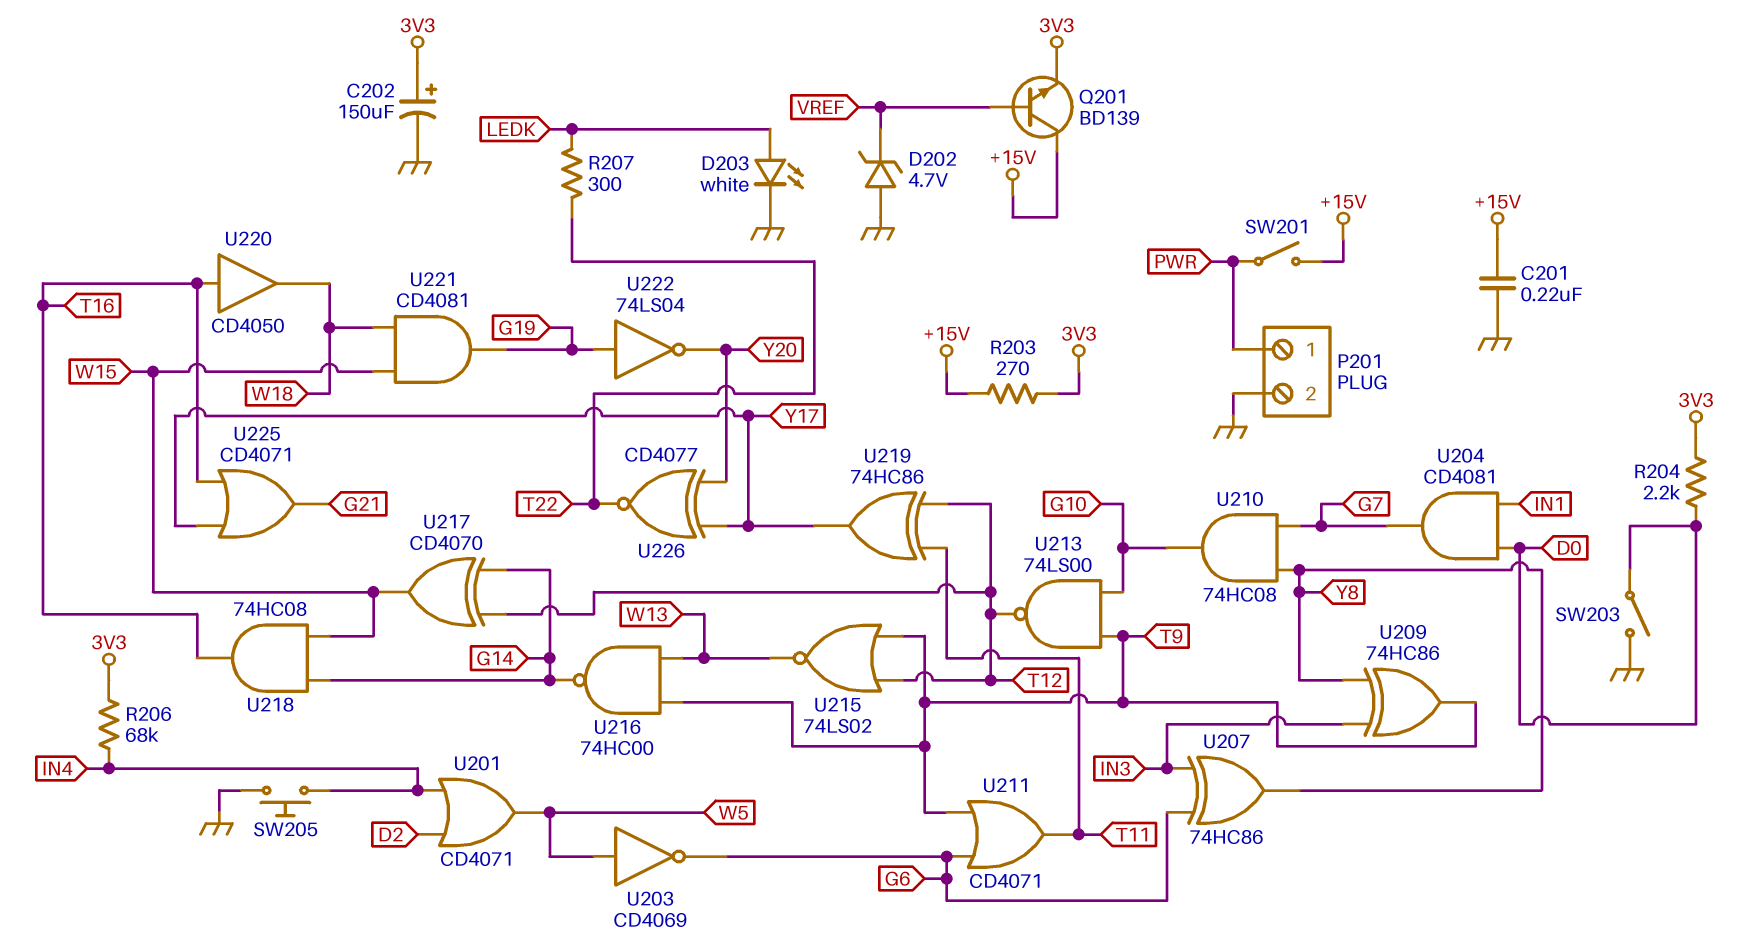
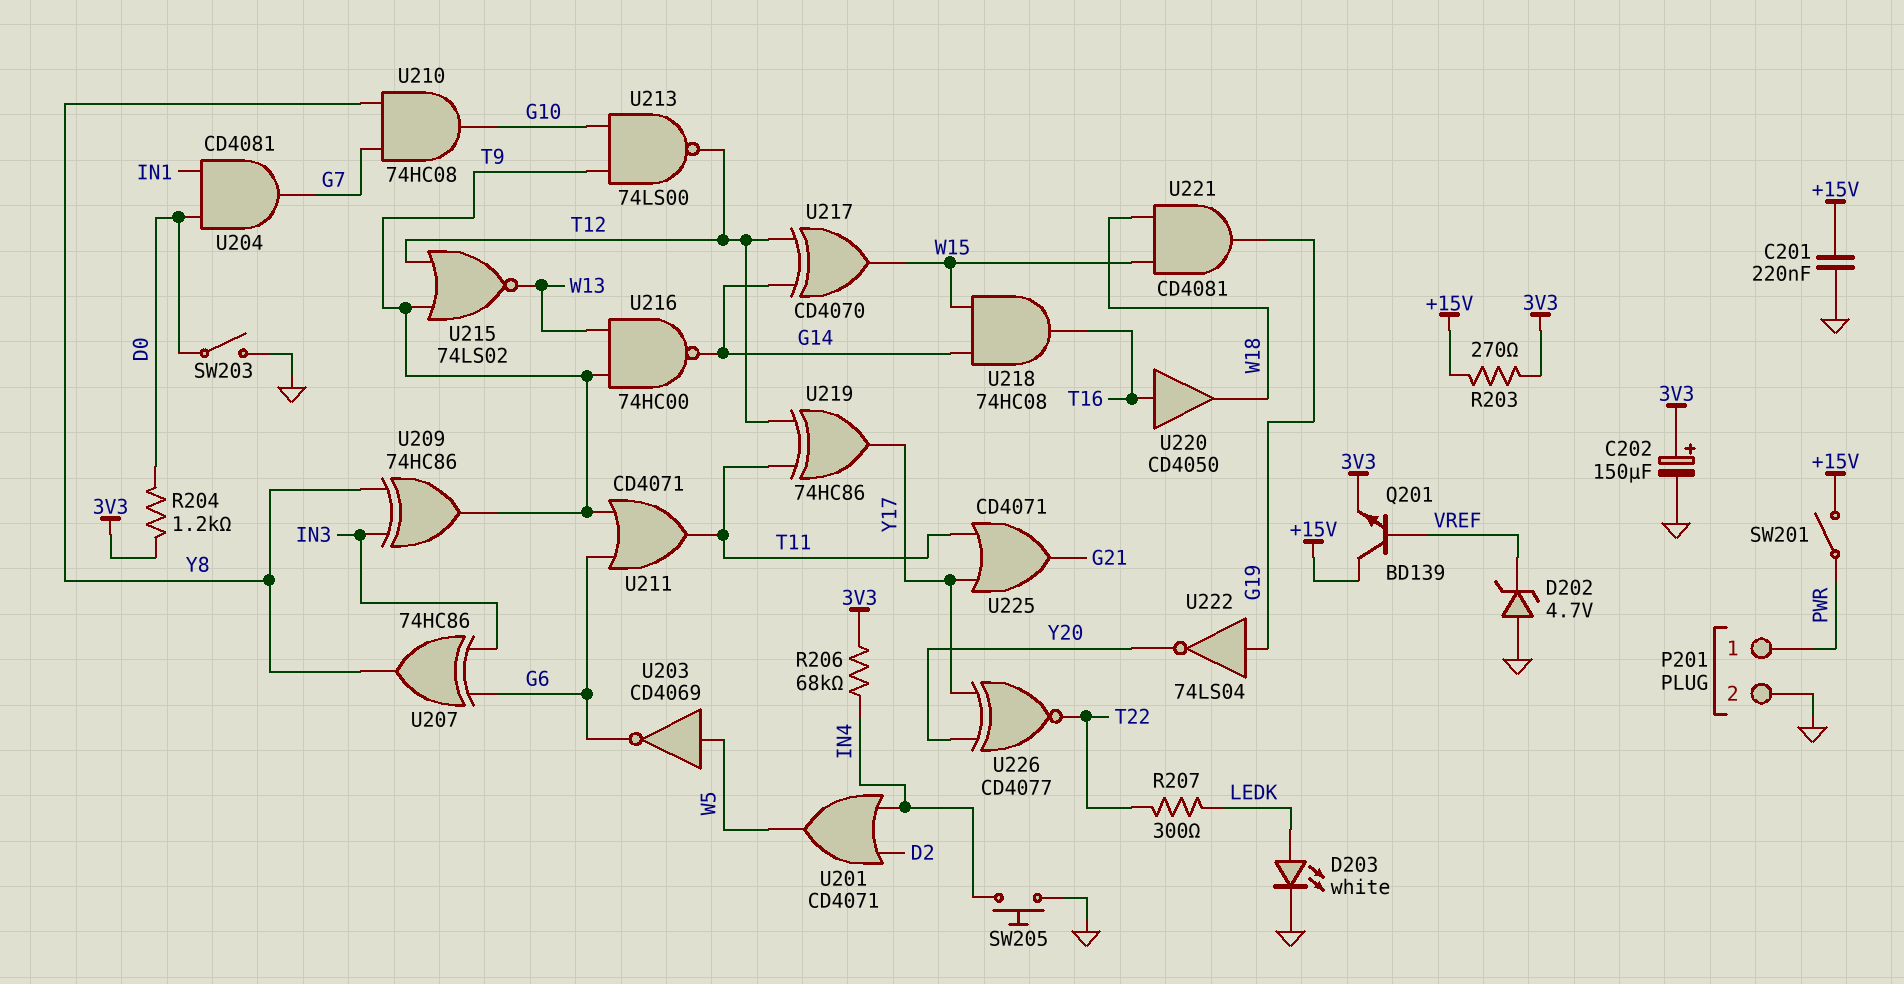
R204: 2.2k (3V3, D0) -> 1.2k (3V3, D0)
U225: OR CD4071 (in T16, in Y17, out G21) -> OR CD4071 (in T11, in Y17, out G21)

